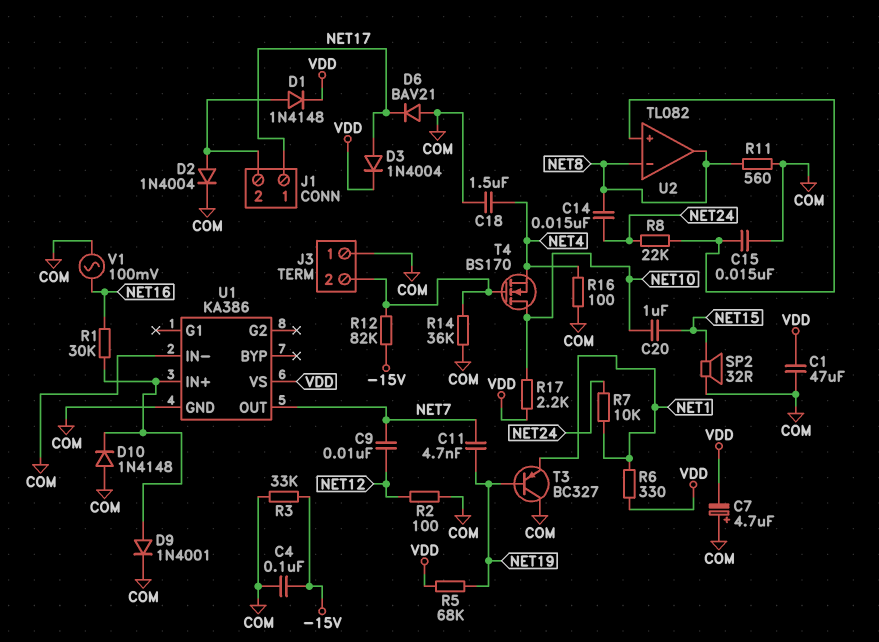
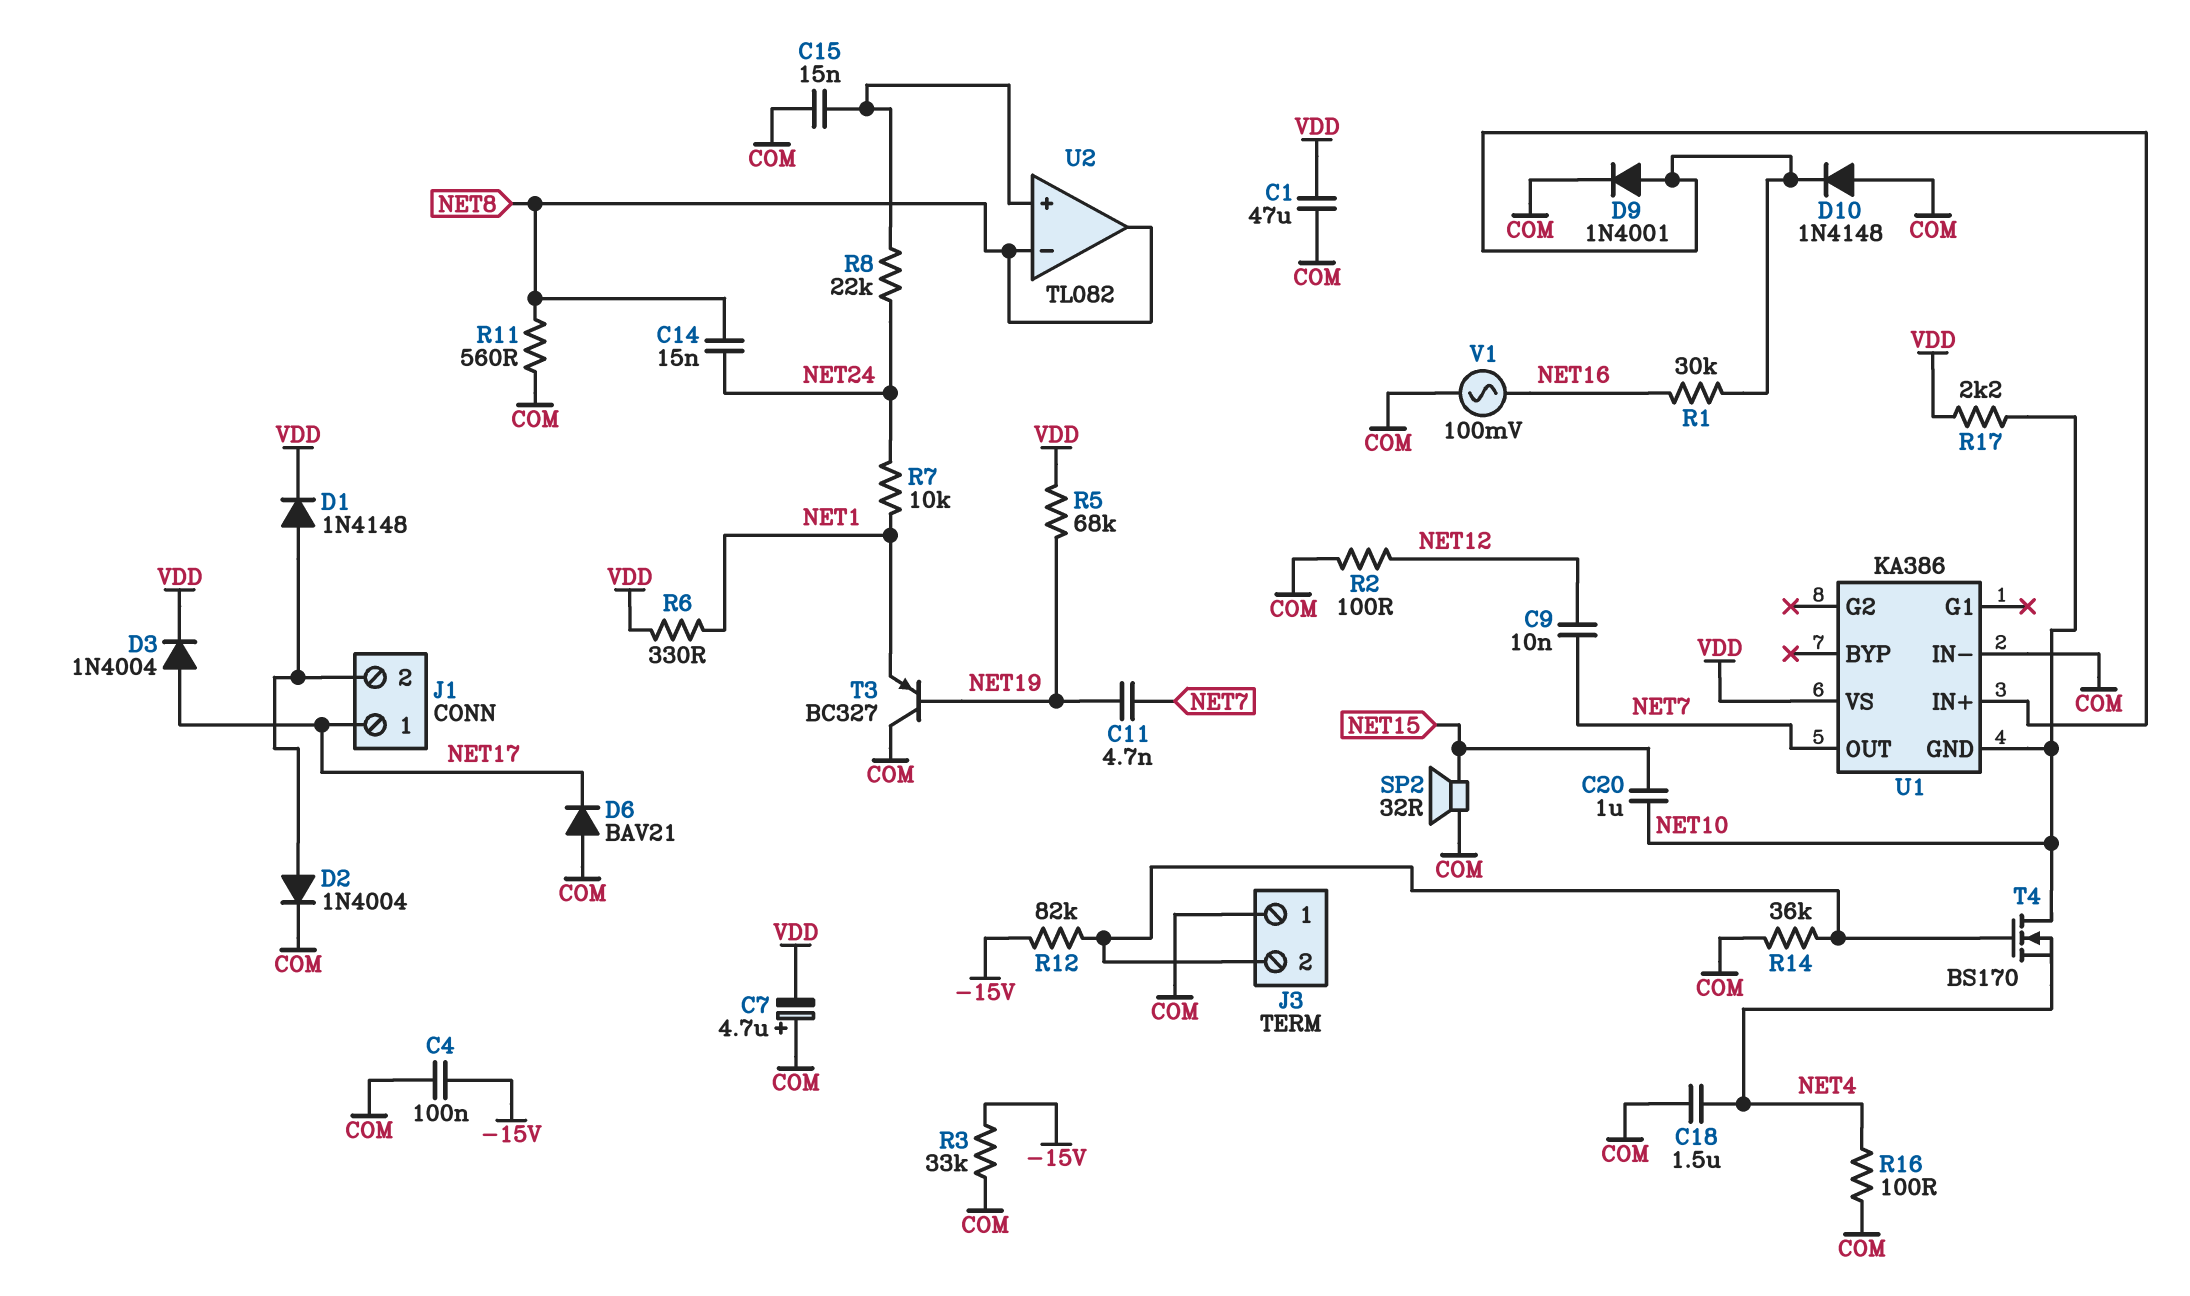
U1 pin GND: COM -> NET10

